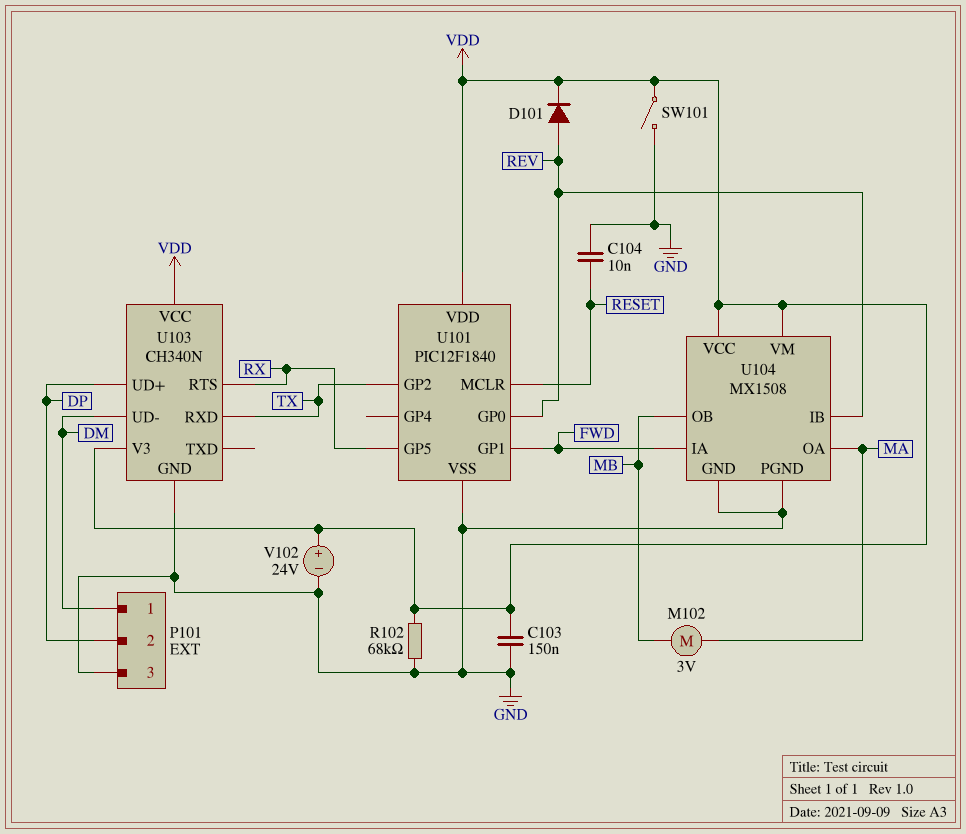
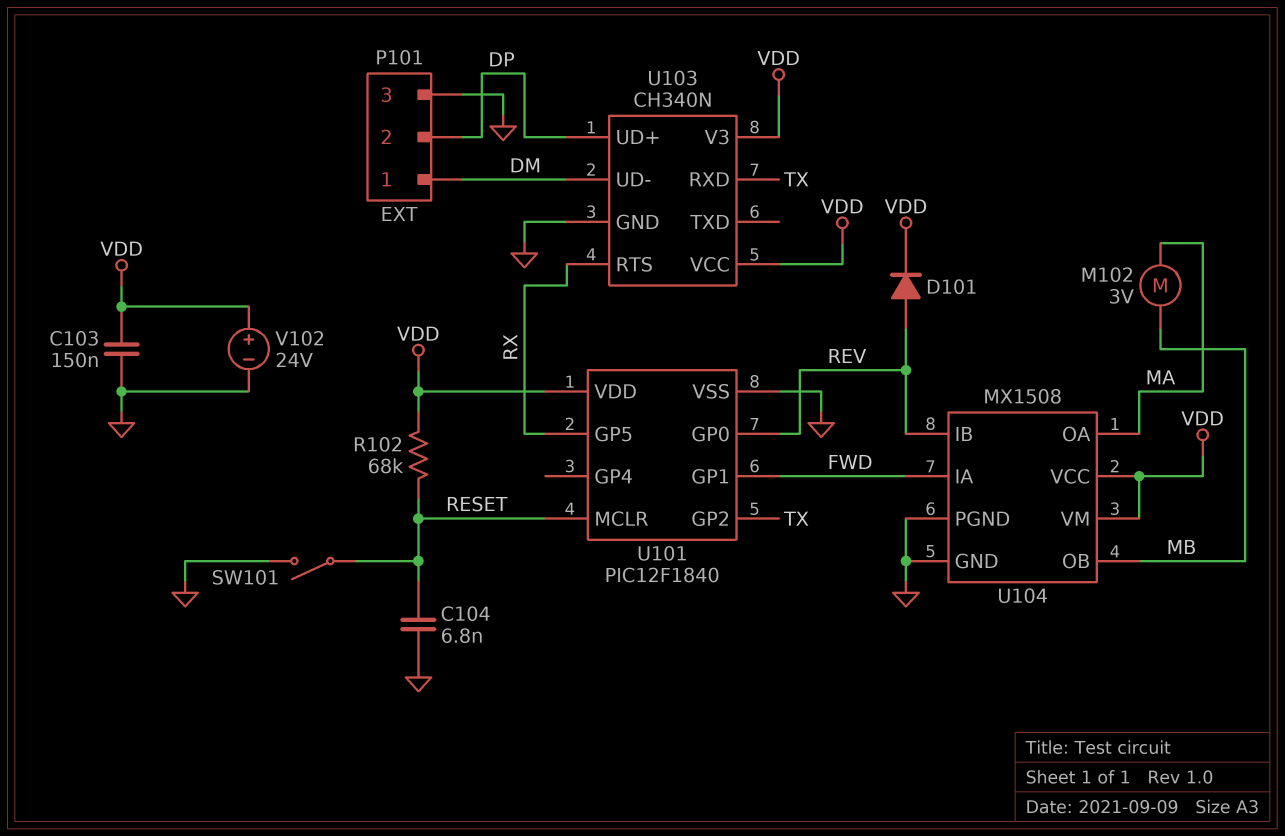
C104: 10nF (GND, RESET) -> 6.8nF (GND, RESET)
R102: 68k (GND, VDD) -> 68k (RESET, VDD)
SW101: switch (GND, VDD) -> switch (GND, RESET)

